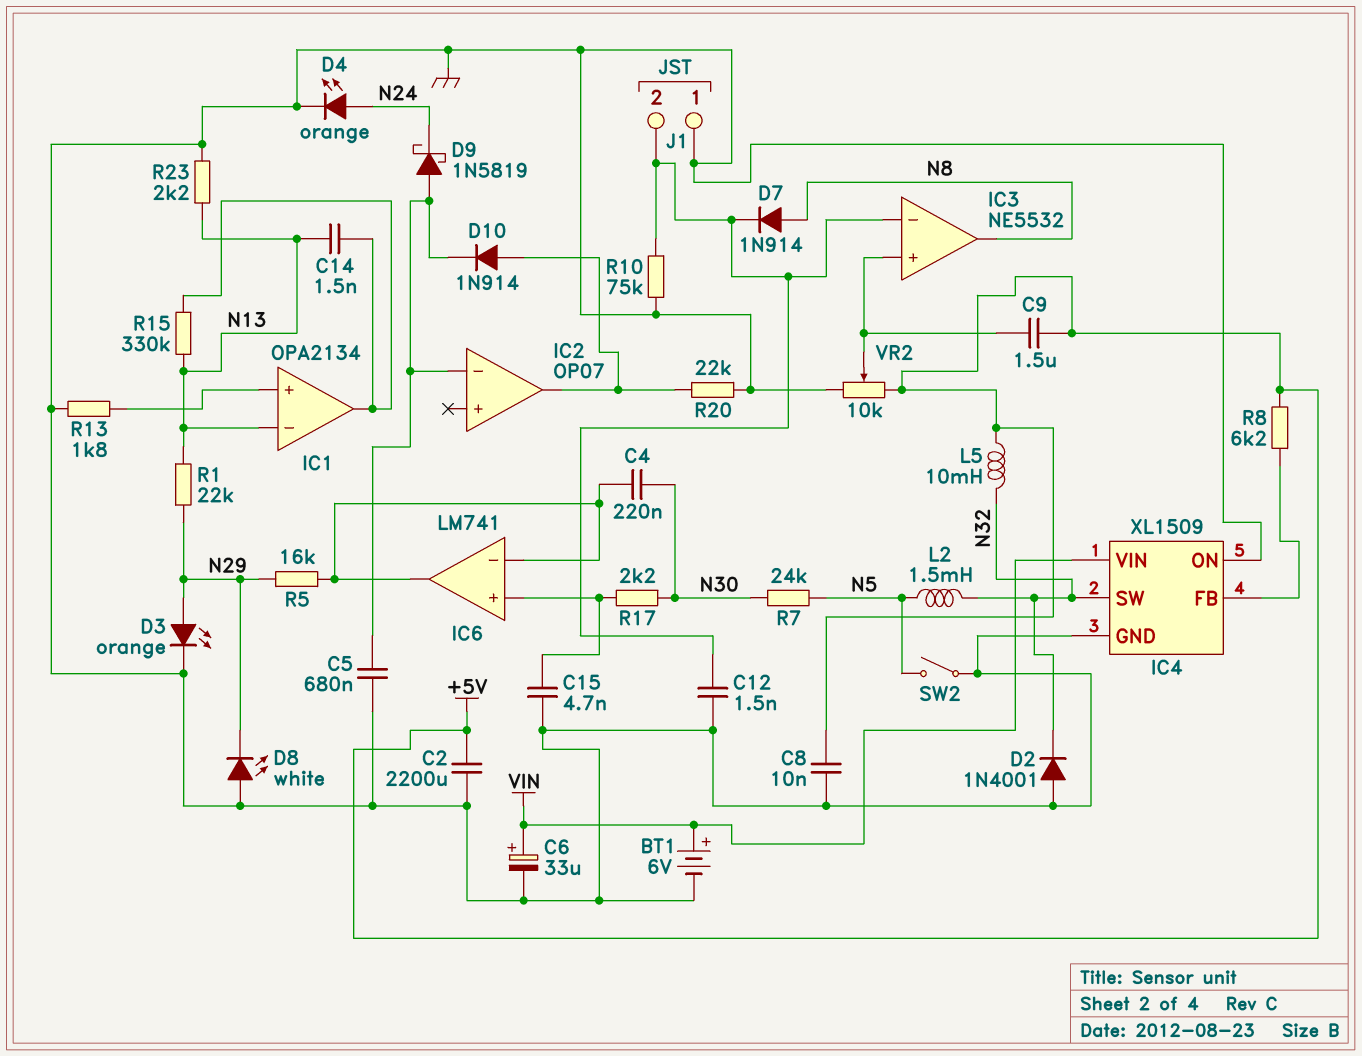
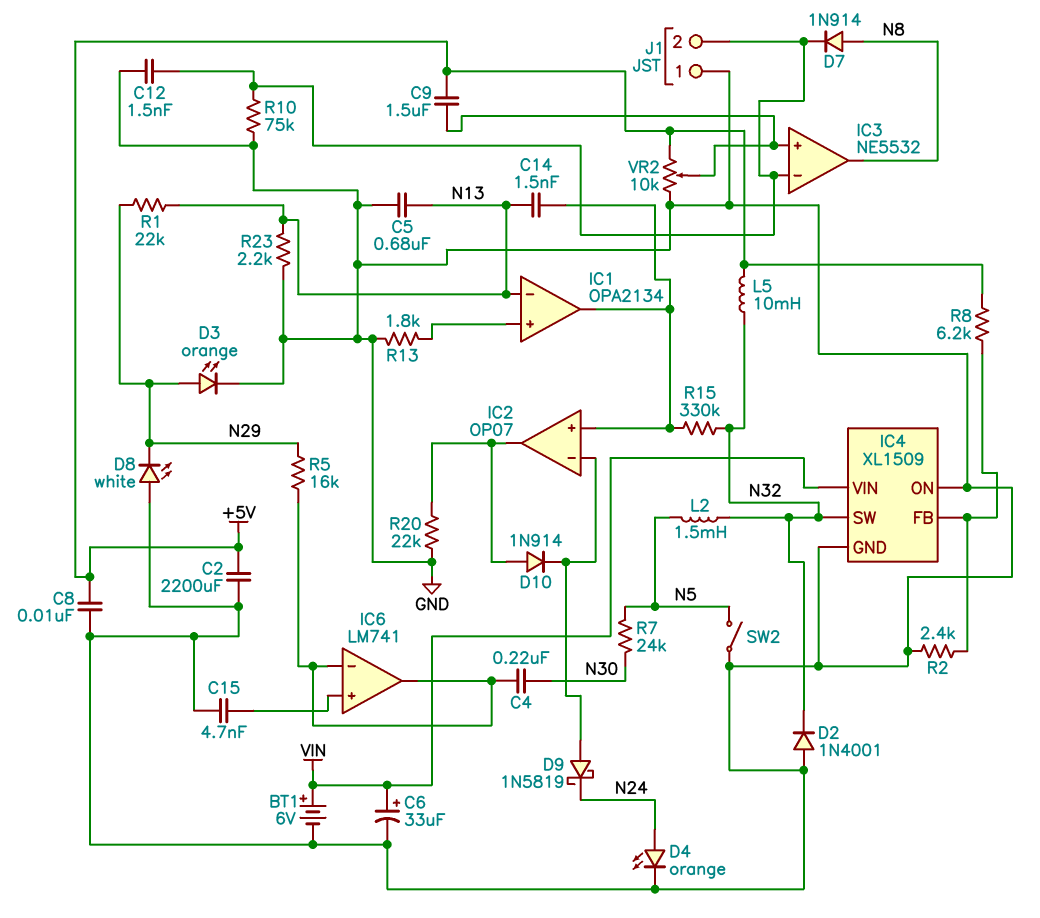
C5: 680nF (GND, IC2/in-) -> 680nF (GND, N13)
IC2 pin in+: none -> IC1/out
R2: none -> 2.4k (GND, IC4/FB)
R15: 330k (IC1/out, N13) -> 330k (IC1/out, N32)
R17: 2.2k (IC6/in+, N30) -> none

